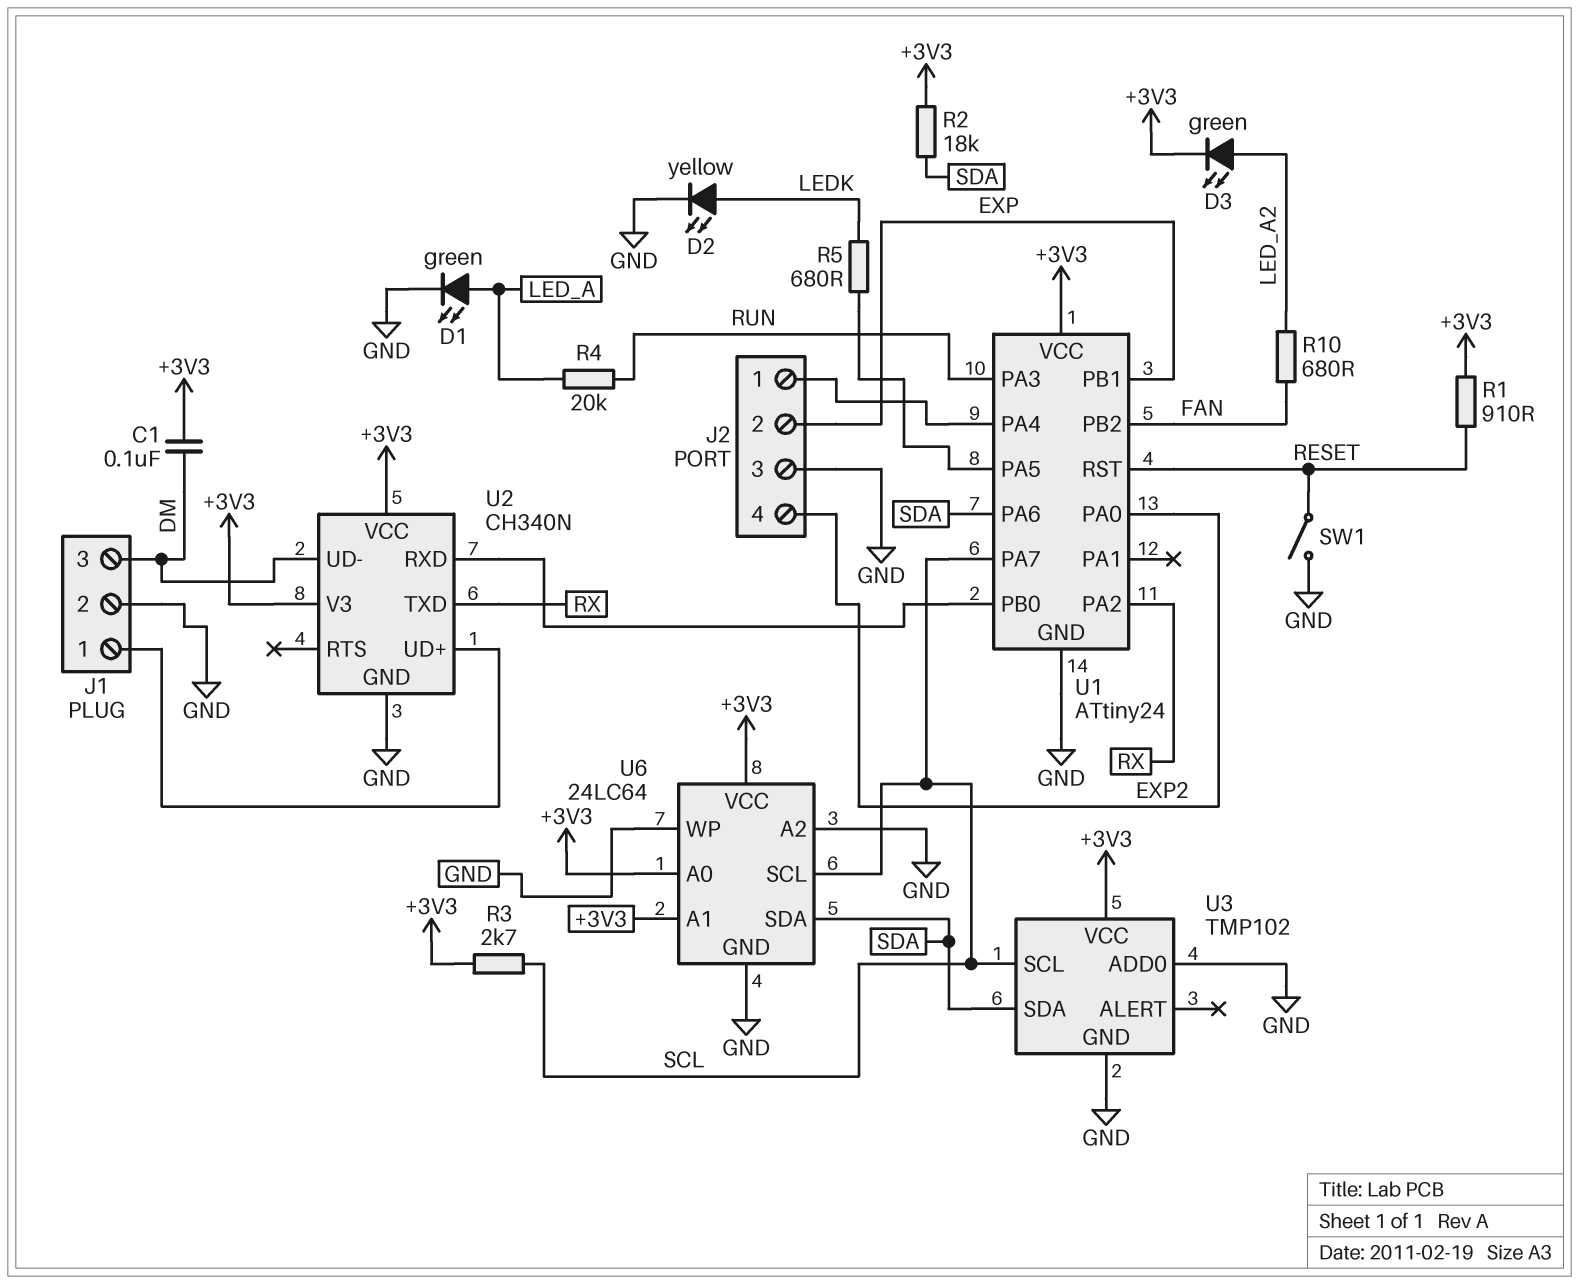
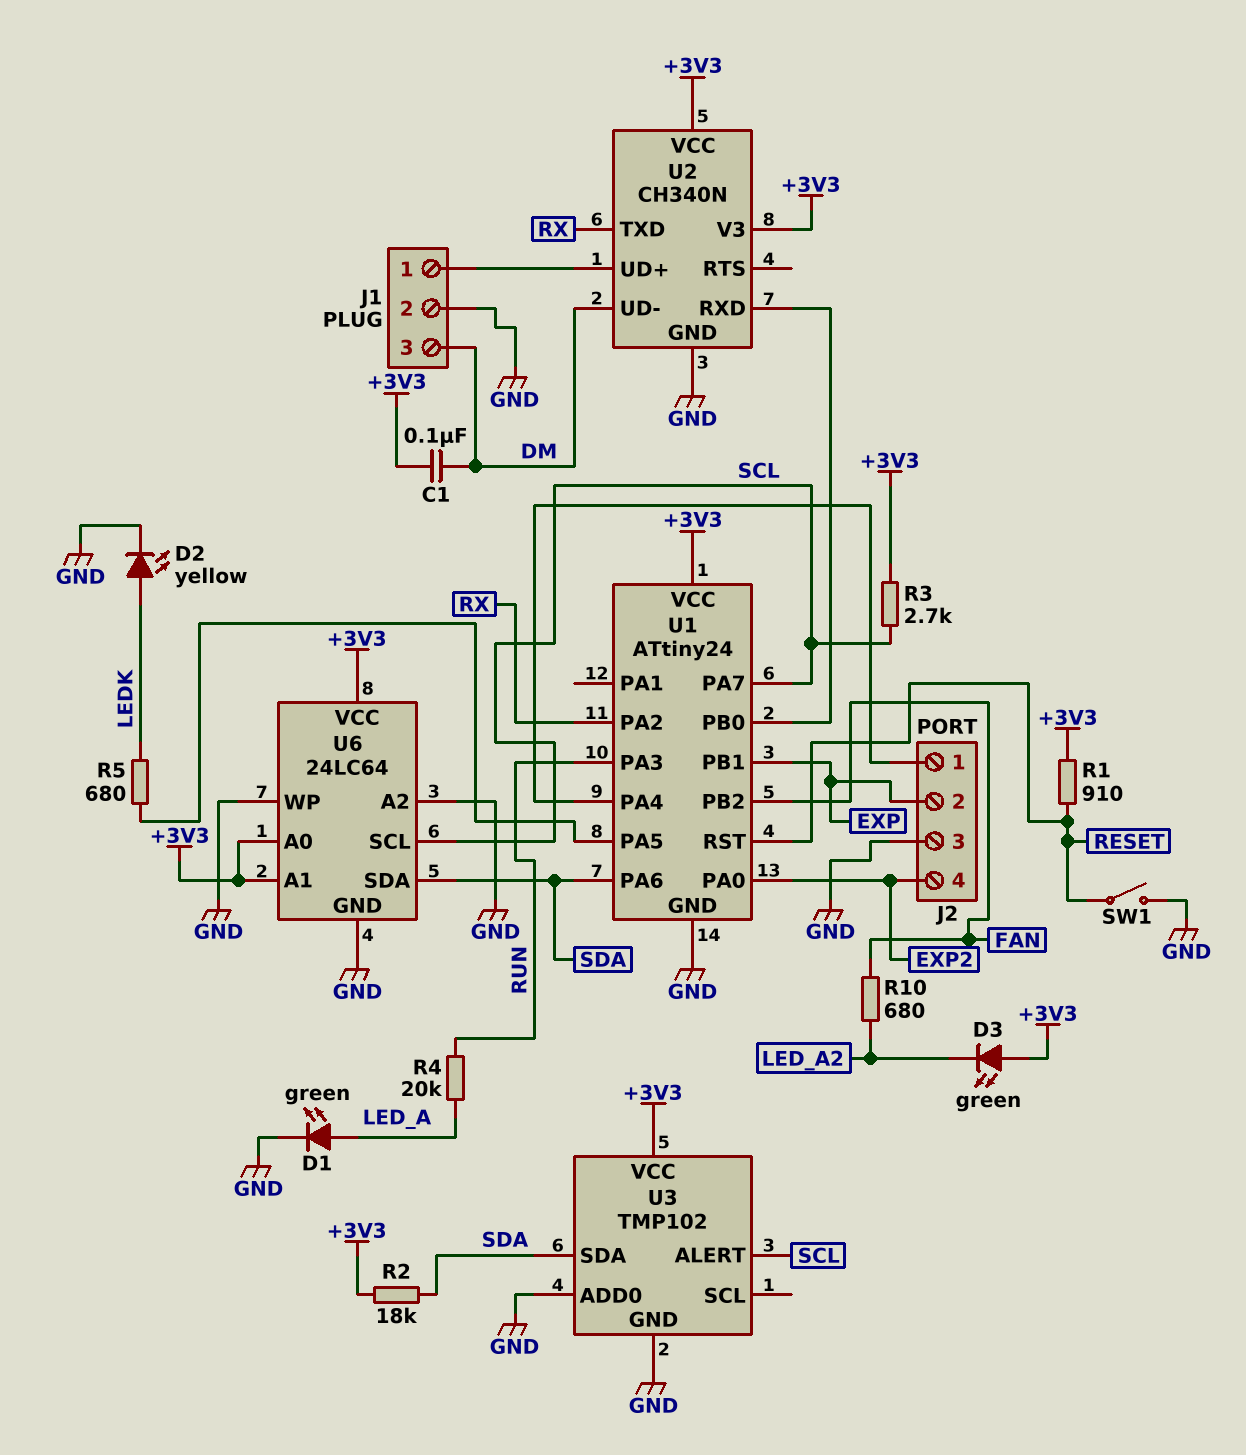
D3: LED green (A LED_A2, K +3V3) -> LED green (A +3V3, K LED_A2)
U3 pin ALERT: none -> SCL
U3 pin SCL: SCL -> none

